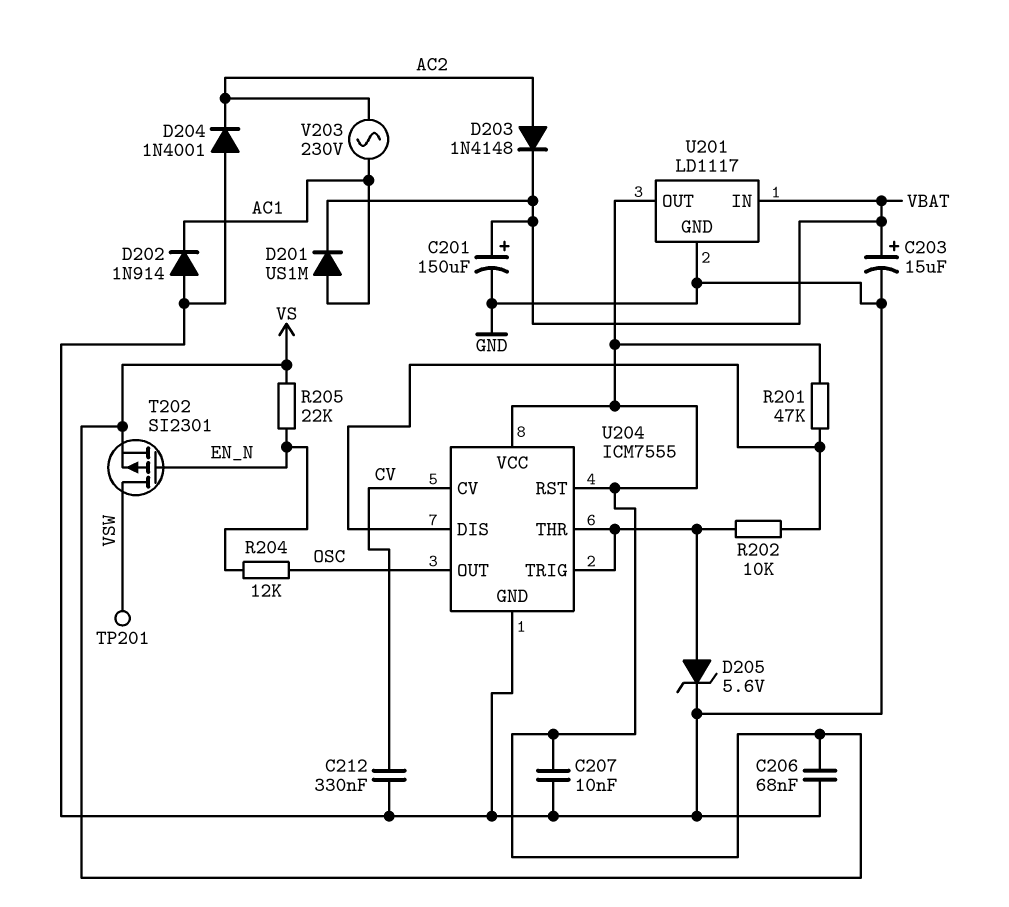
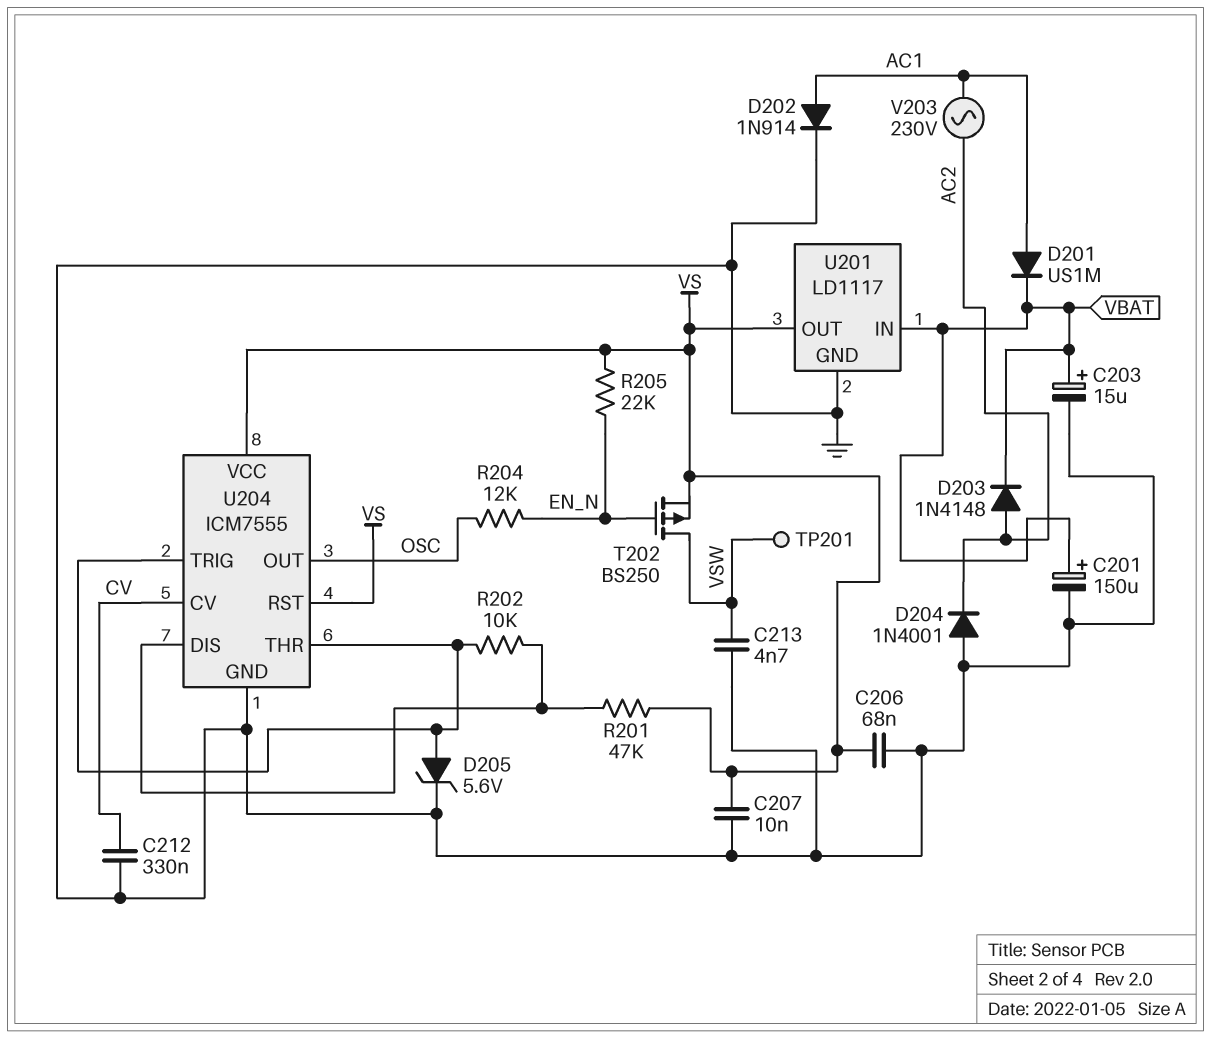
C213: none -> 4.7nF (GND, VSW)
D202: diode 1N914 (A GND, K AC1) -> diode 1N914 (A AC1, K GND)
T202: PMOS SI2301 (G EN_N, D VSW, S VS) -> PMOS BS250 (G EN_N, D VSW, S VS)

